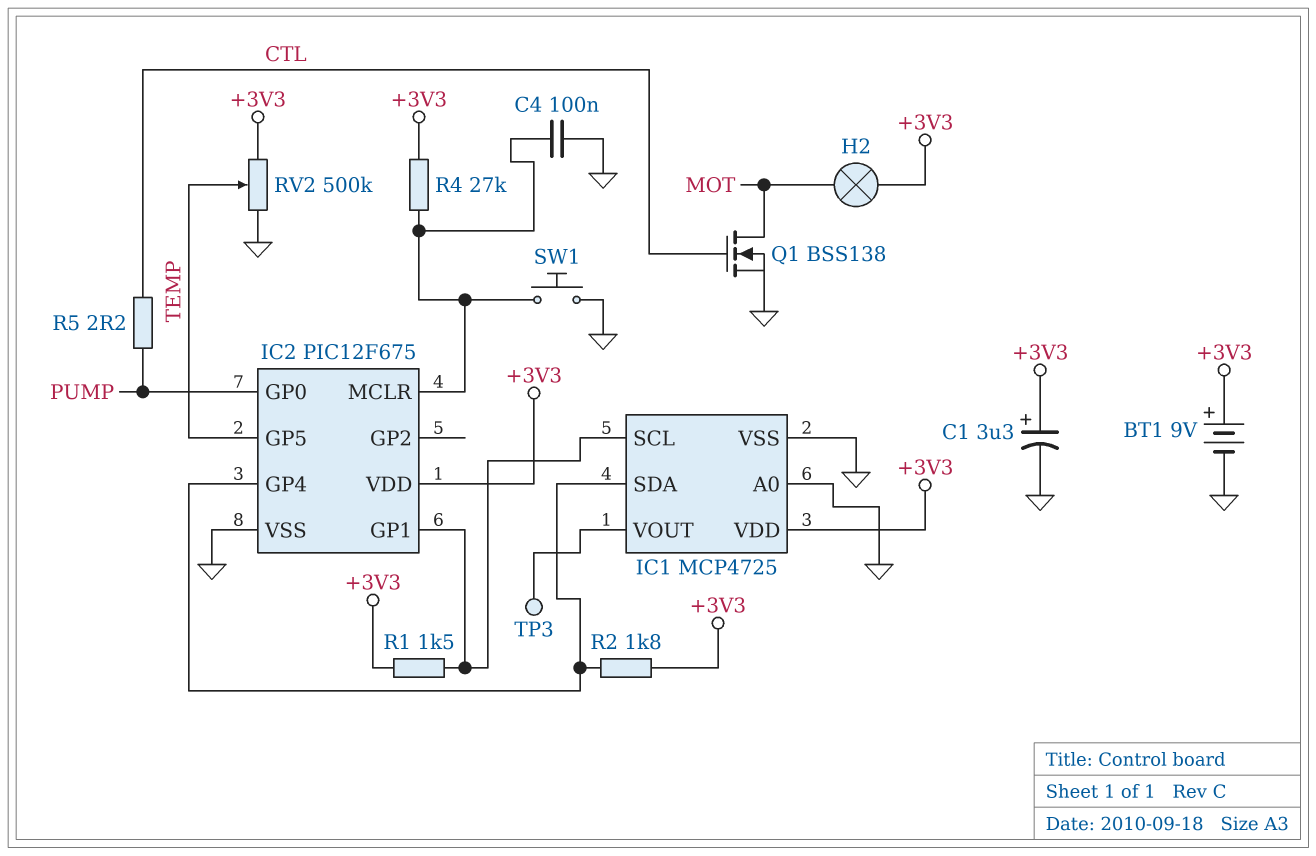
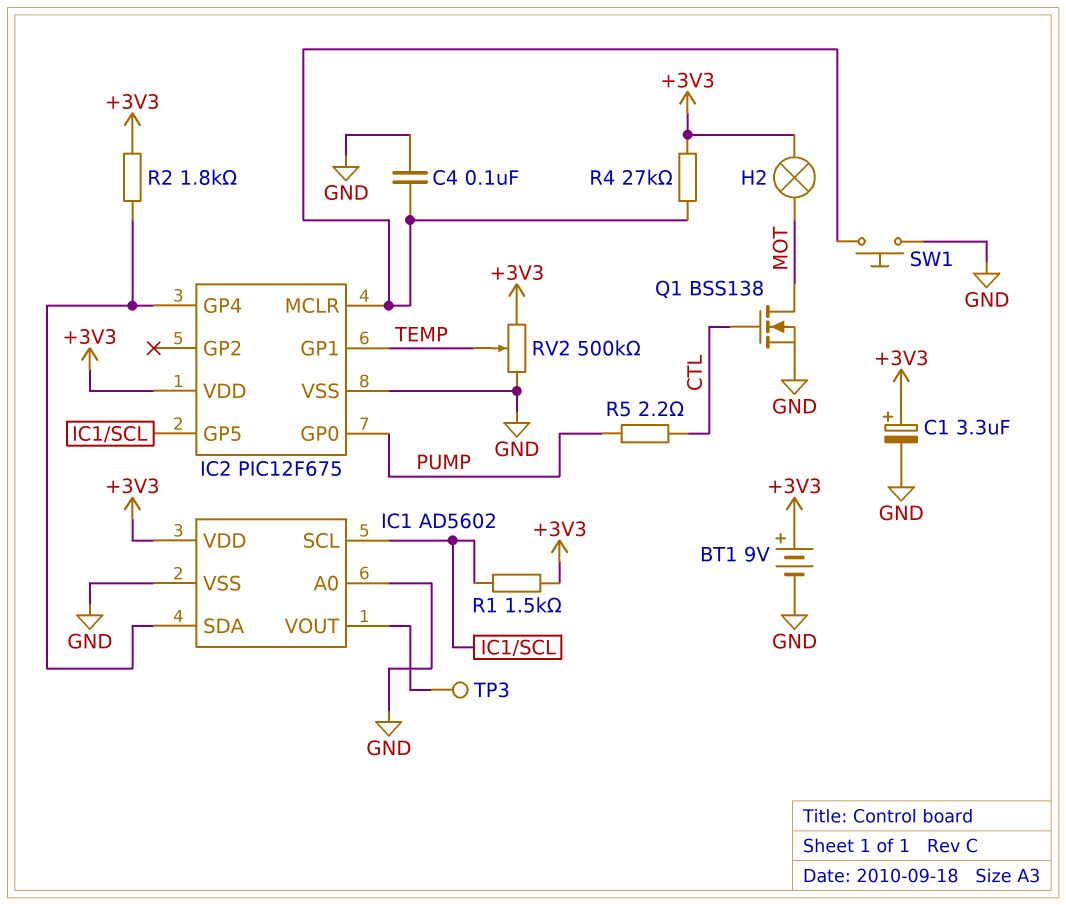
IC1: MCP4725 -> AD5602
IC2 pin GP1: IC1/SCL -> TEMP
IC2 pin GP5: TEMP -> IC1/SCL

